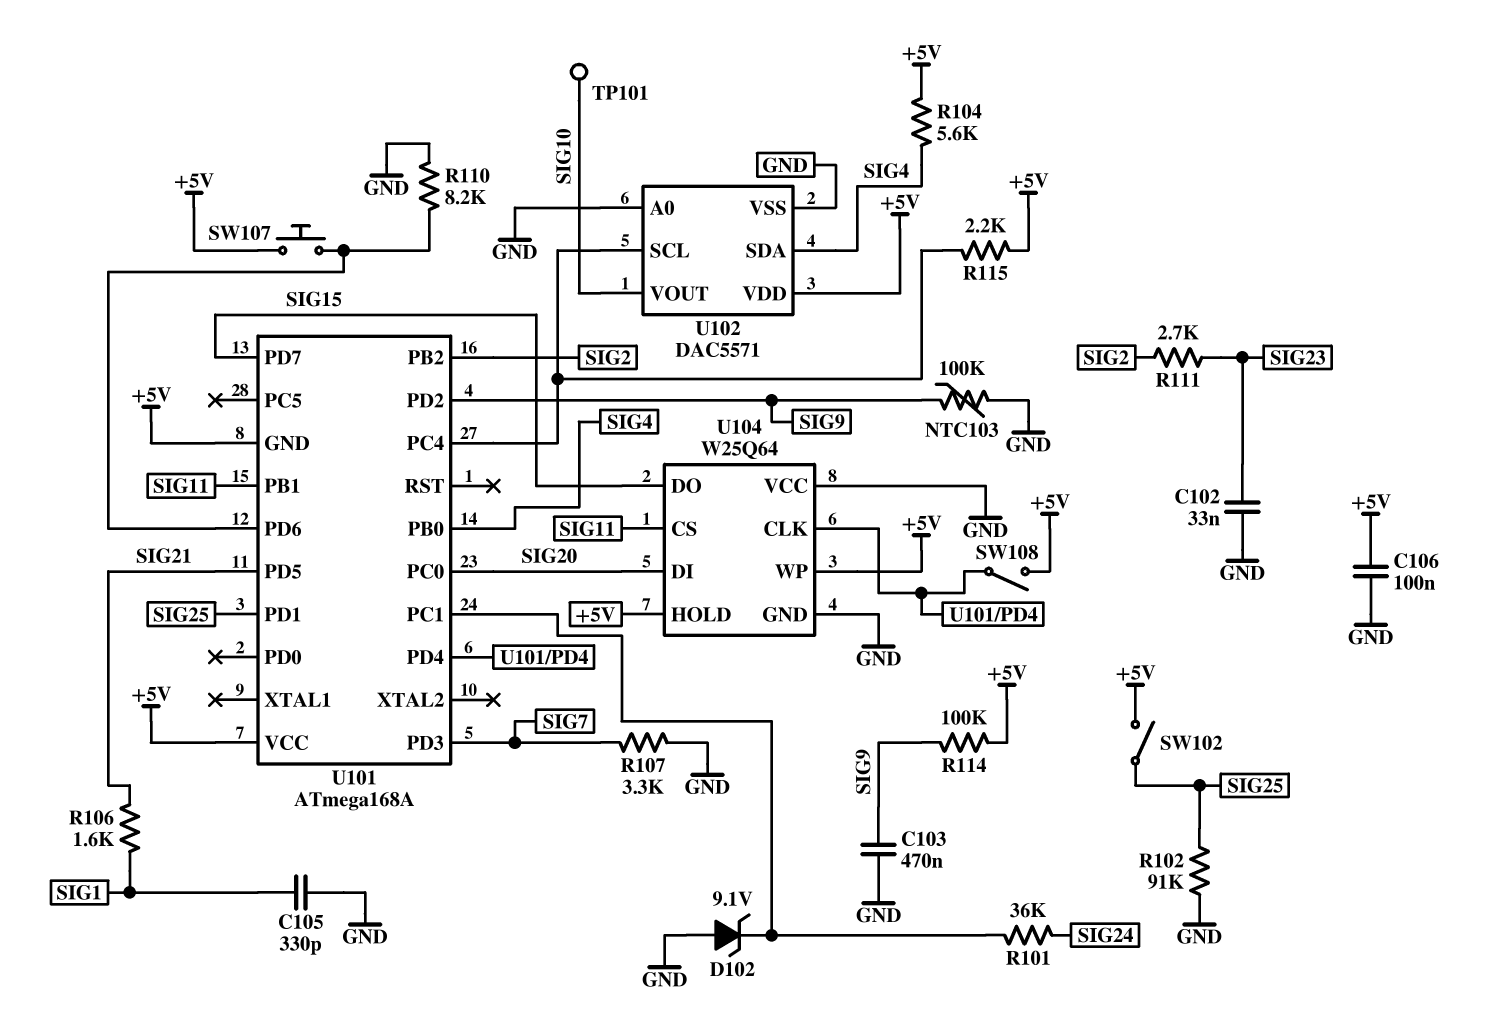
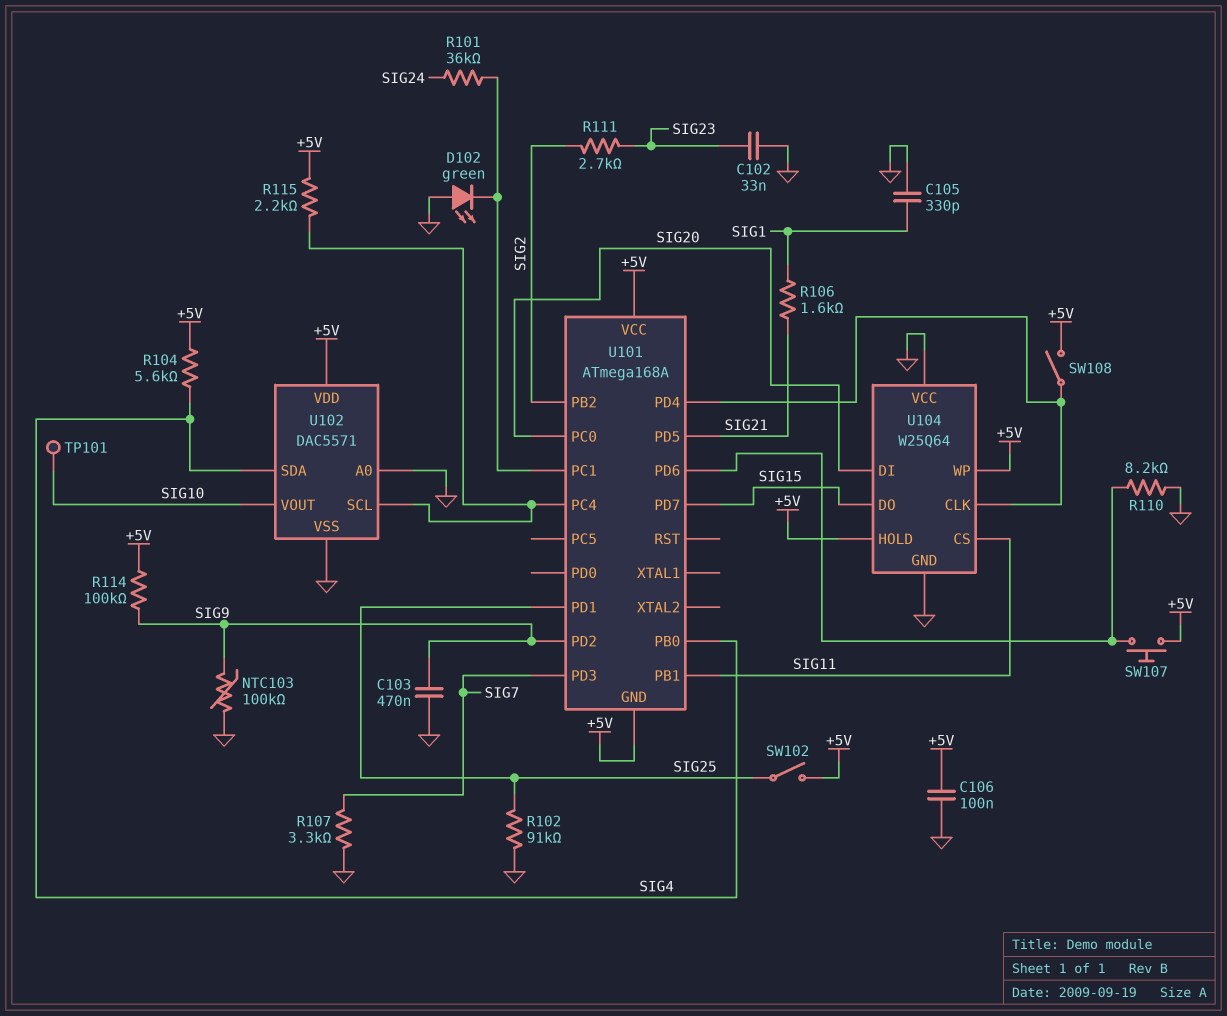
D102: zener 9.1V (A GND, K U101/PC1) -> LED green (A GND, K U101/PC1)

